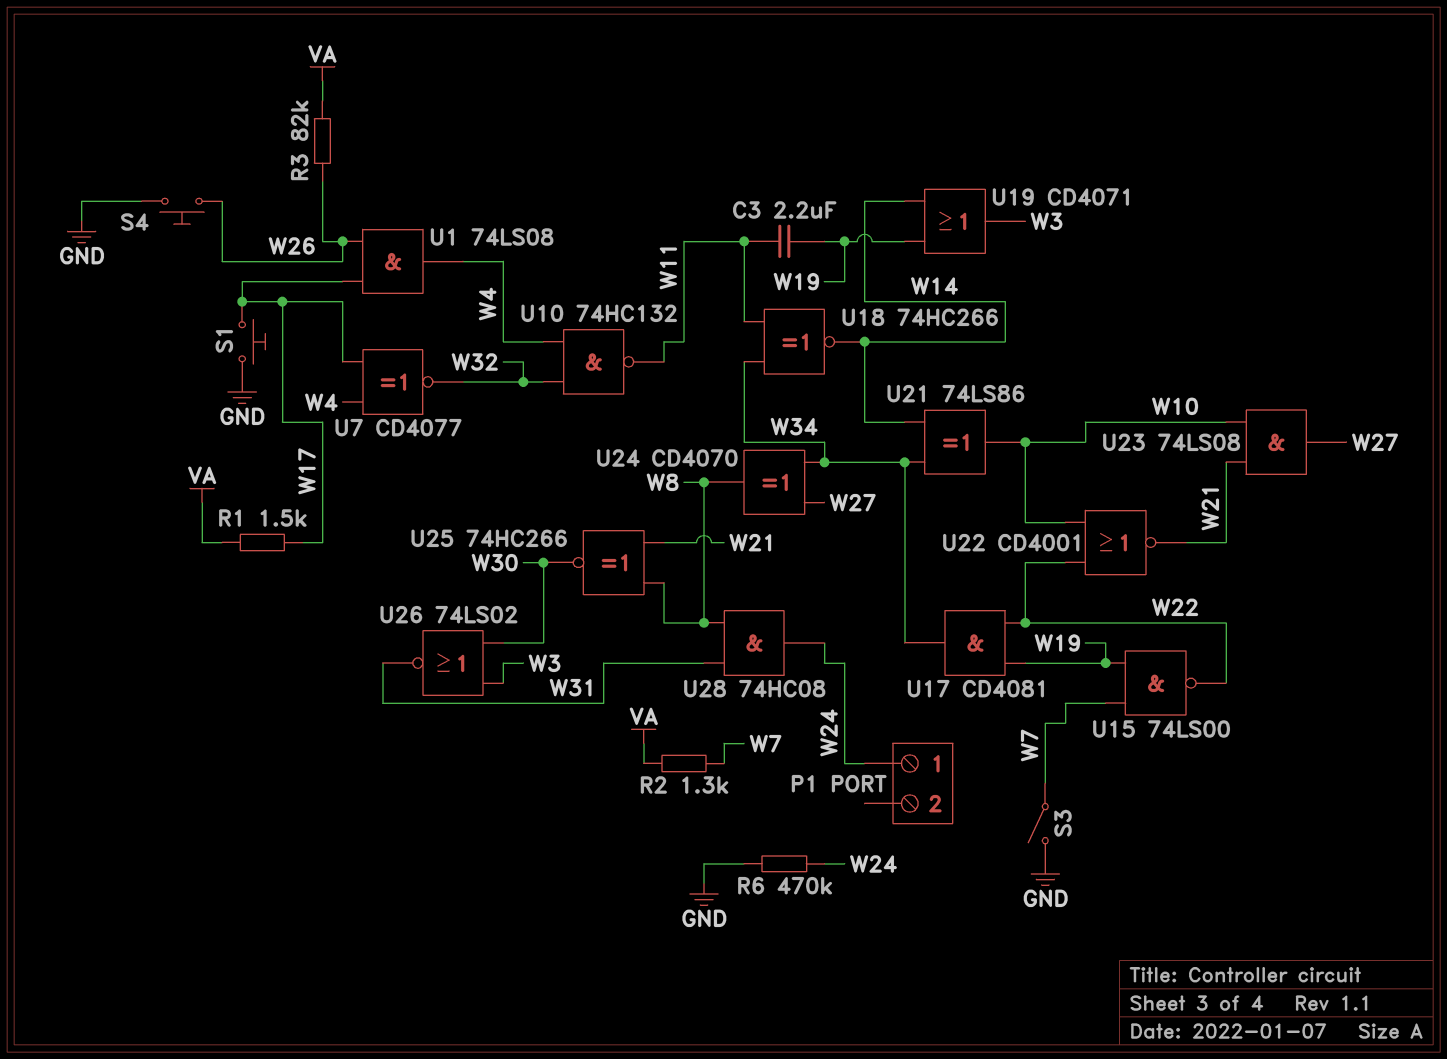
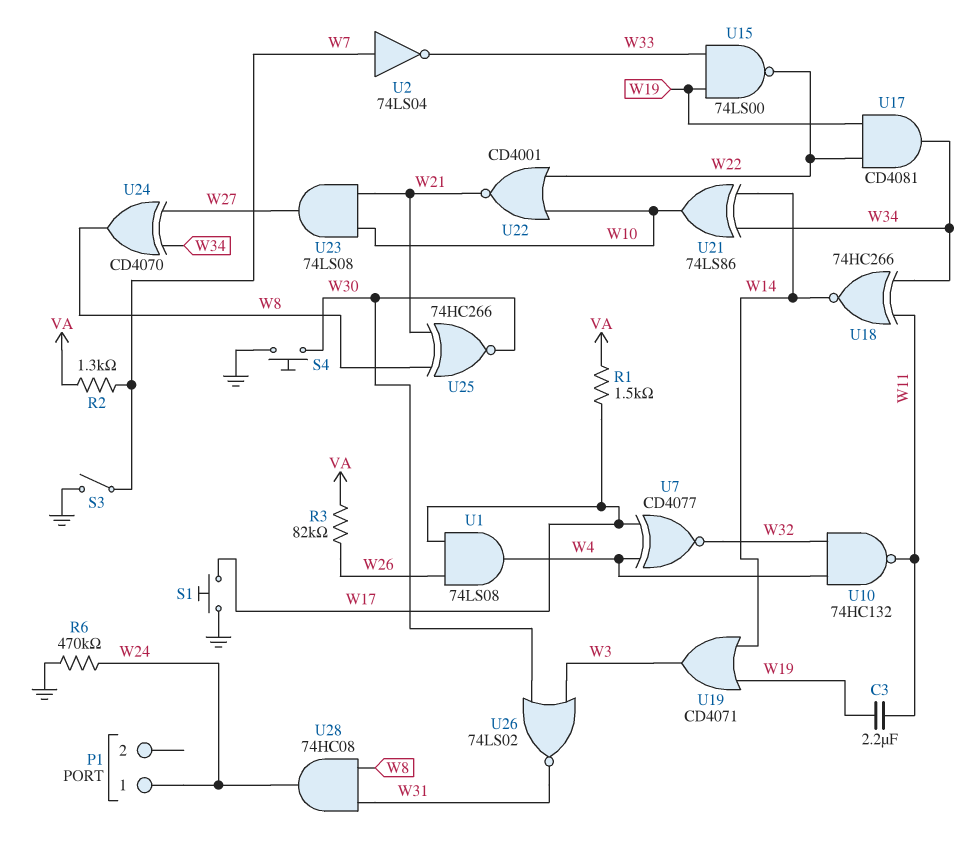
S4: button (GND, W26) -> button (GND, W30)
U2: none -> NOT 74LS04 (in W7, out W33)
U15: NAND 74LS00 (in W7, in W19, out W22) -> NAND 74LS00 (in W19, in W33, out W22)

